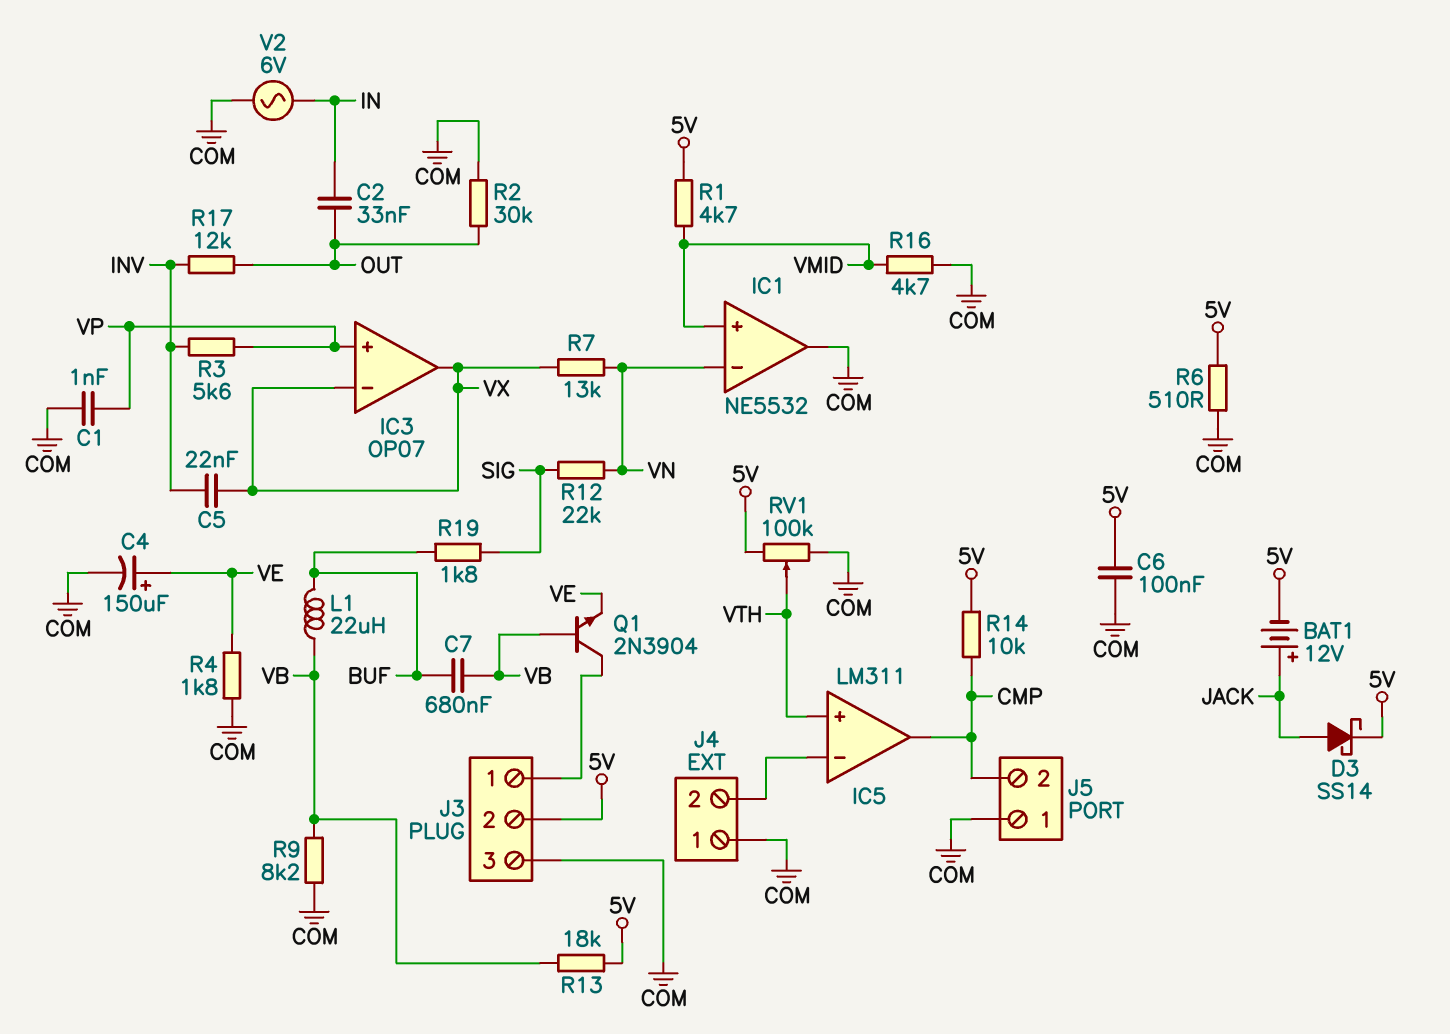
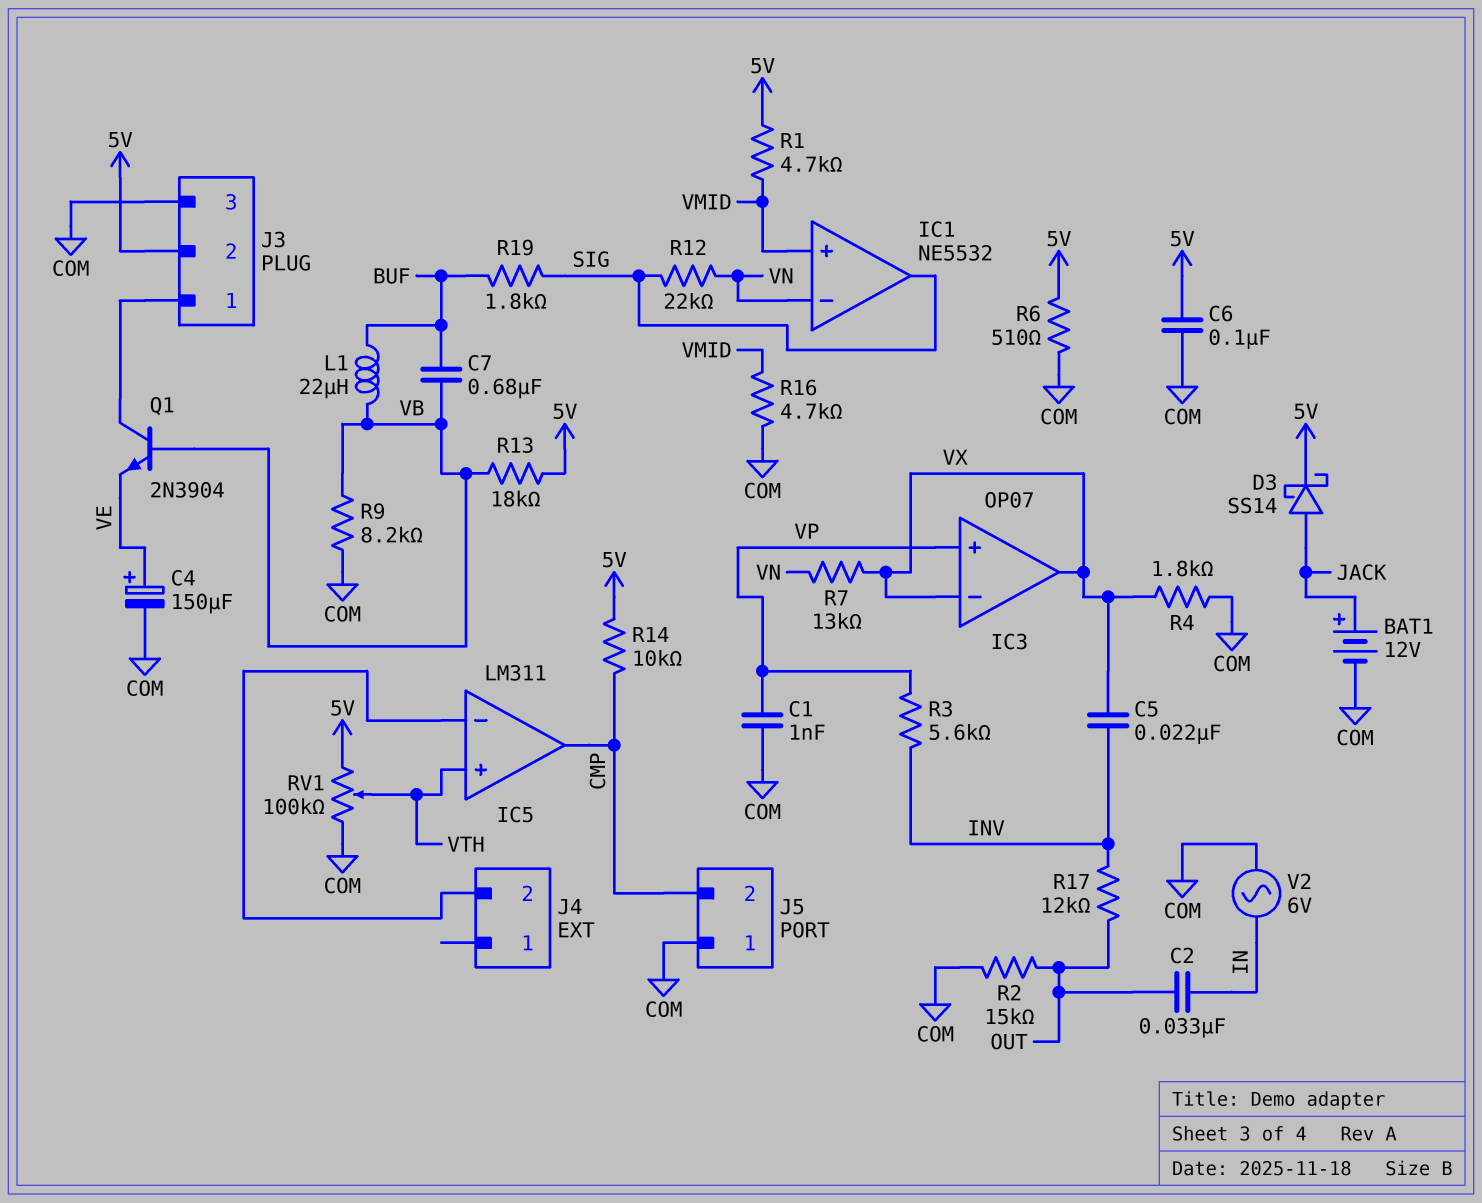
BAT1: 12V (plus JACK, minus 5V) -> 12V (plus JACK, minus COM)
IC1 pin out: COM -> SIG
J4 pin 1: COM -> none
R2: 30k (COM, OUT) -> 15k (COM, OUT)
R4: 1.8k (COM, VE) -> 1.8k (COM, VX)

